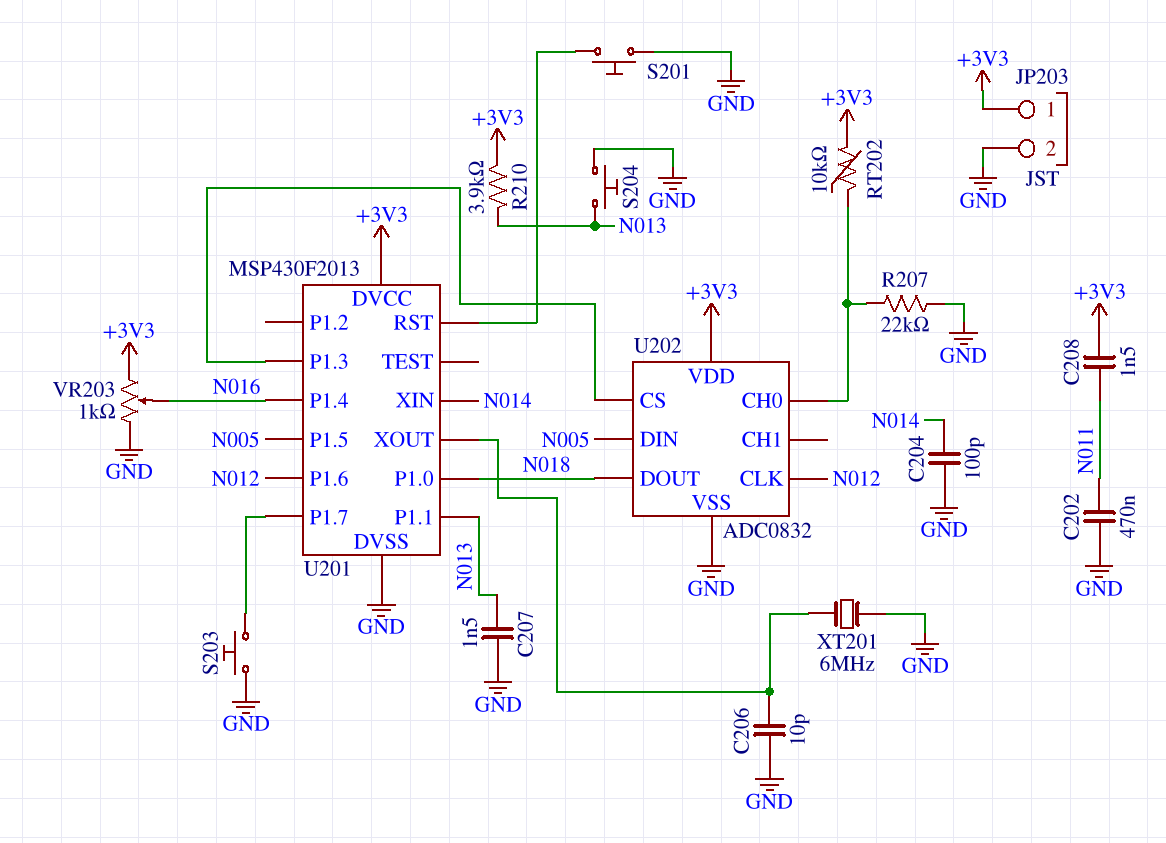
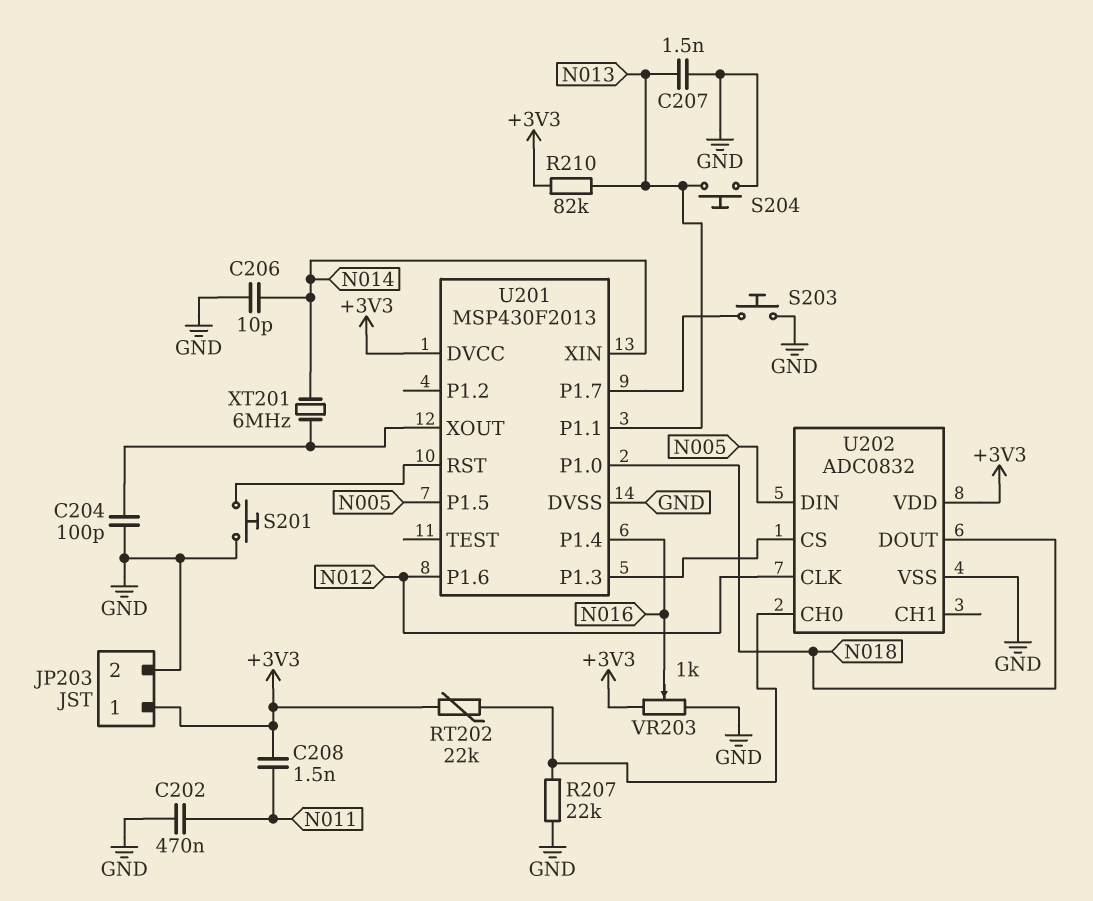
C204: 100pF (GND, N014) -> 100pF (GND, U201/XOUT)
C206: 10pF (GND, U201/XOUT) -> 10pF (GND, N014)
R210: 3.9k (+3V3, N013) -> 82k (+3V3, N013)
RT202: 10k (+3V3, U202/CH0) -> 22k (+3V3, U202/CH0)
XT201: 6MHz (GND, U201/XOUT) -> 6MHz (N014, U201/XOUT)

